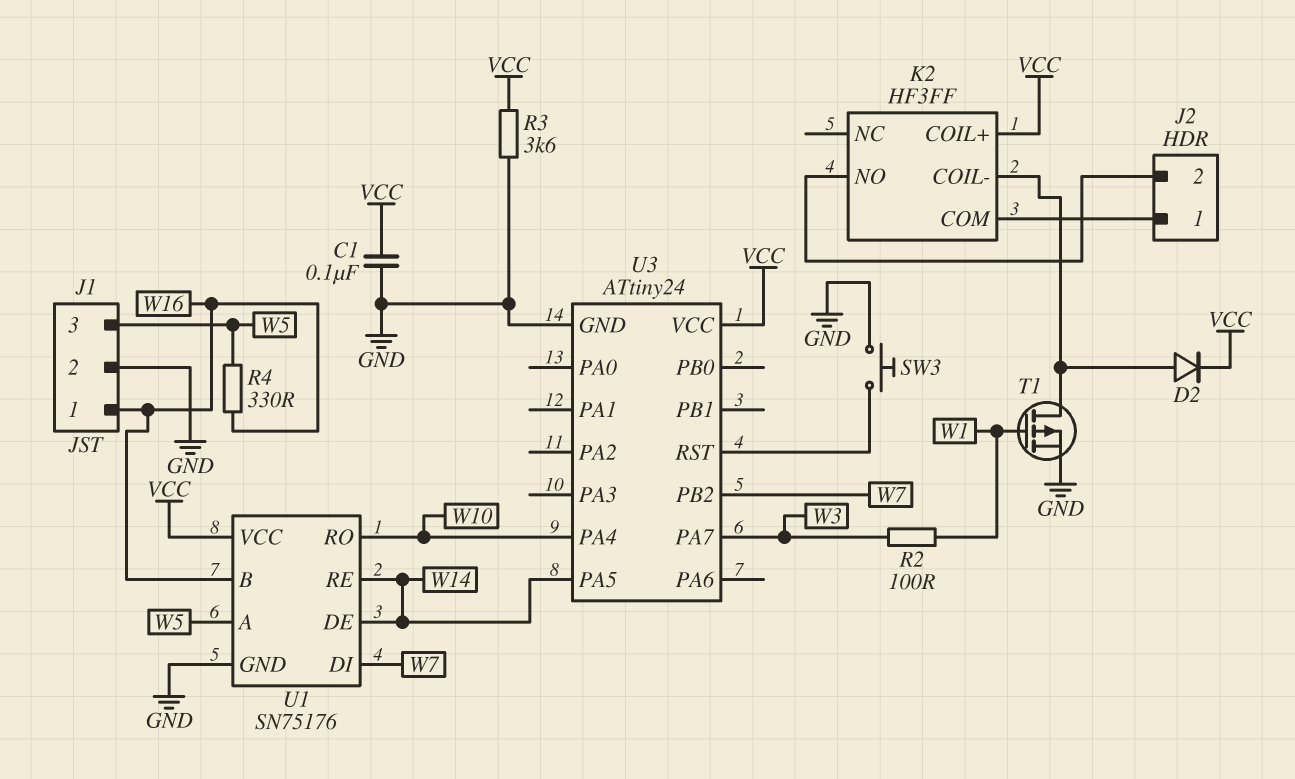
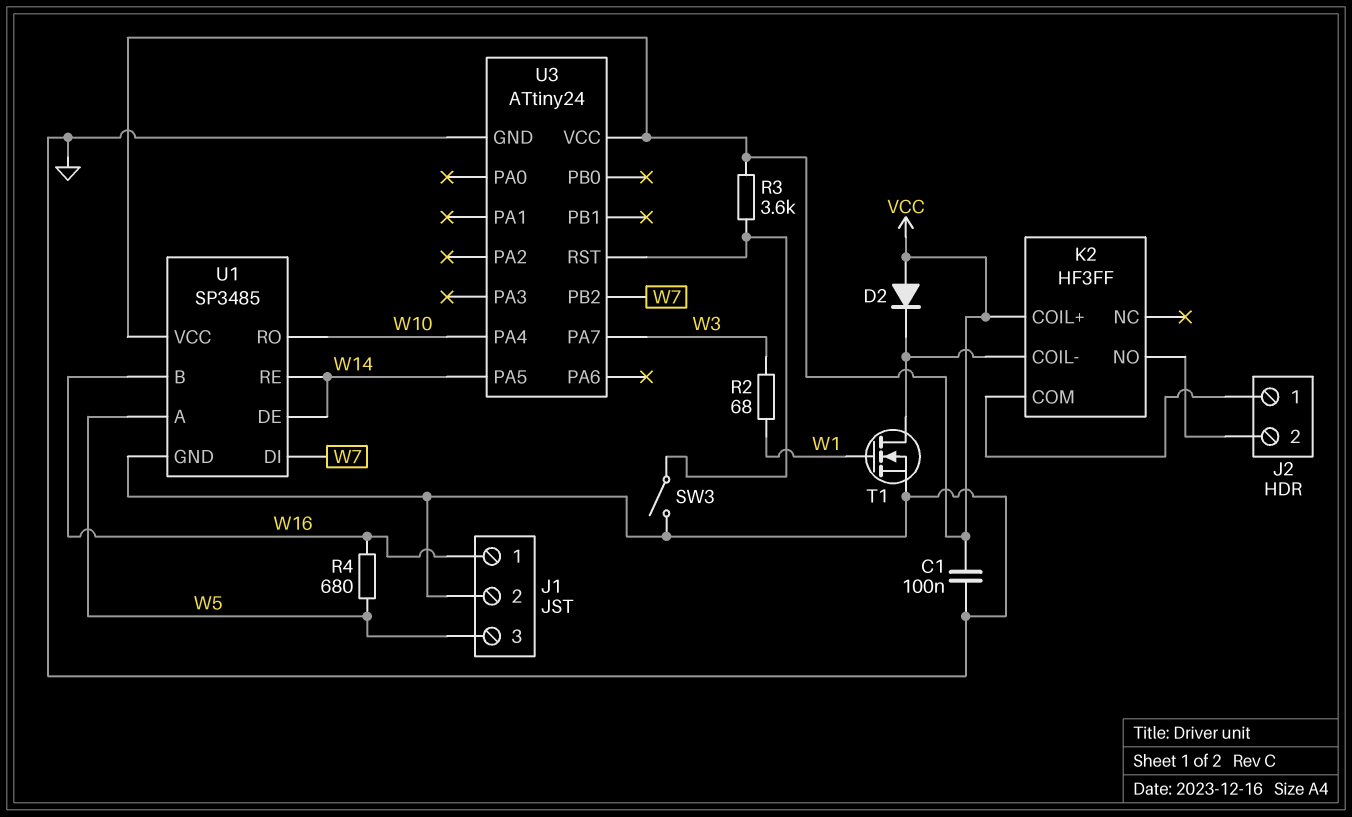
D2: diode (A K2/COIL-, K VCC) -> diode (A VCC, K K2/COIL-)
R2: 100 (W1, W3) -> 68 (W1, W3)
R3: 3.6k (GND, VCC) -> 3.6k (U3/RST, VCC)
R4: 330 (W5, W16) -> 680 (W5, W16)
SW3: button (GND, U3/RST) -> switch (GND, U3/RST)
T1: PMOS (G W1, D K2/COIL-, S GND) -> NMOS (G W1, D K2/COIL-, S GND)
U1: SN75176 -> SP3485

